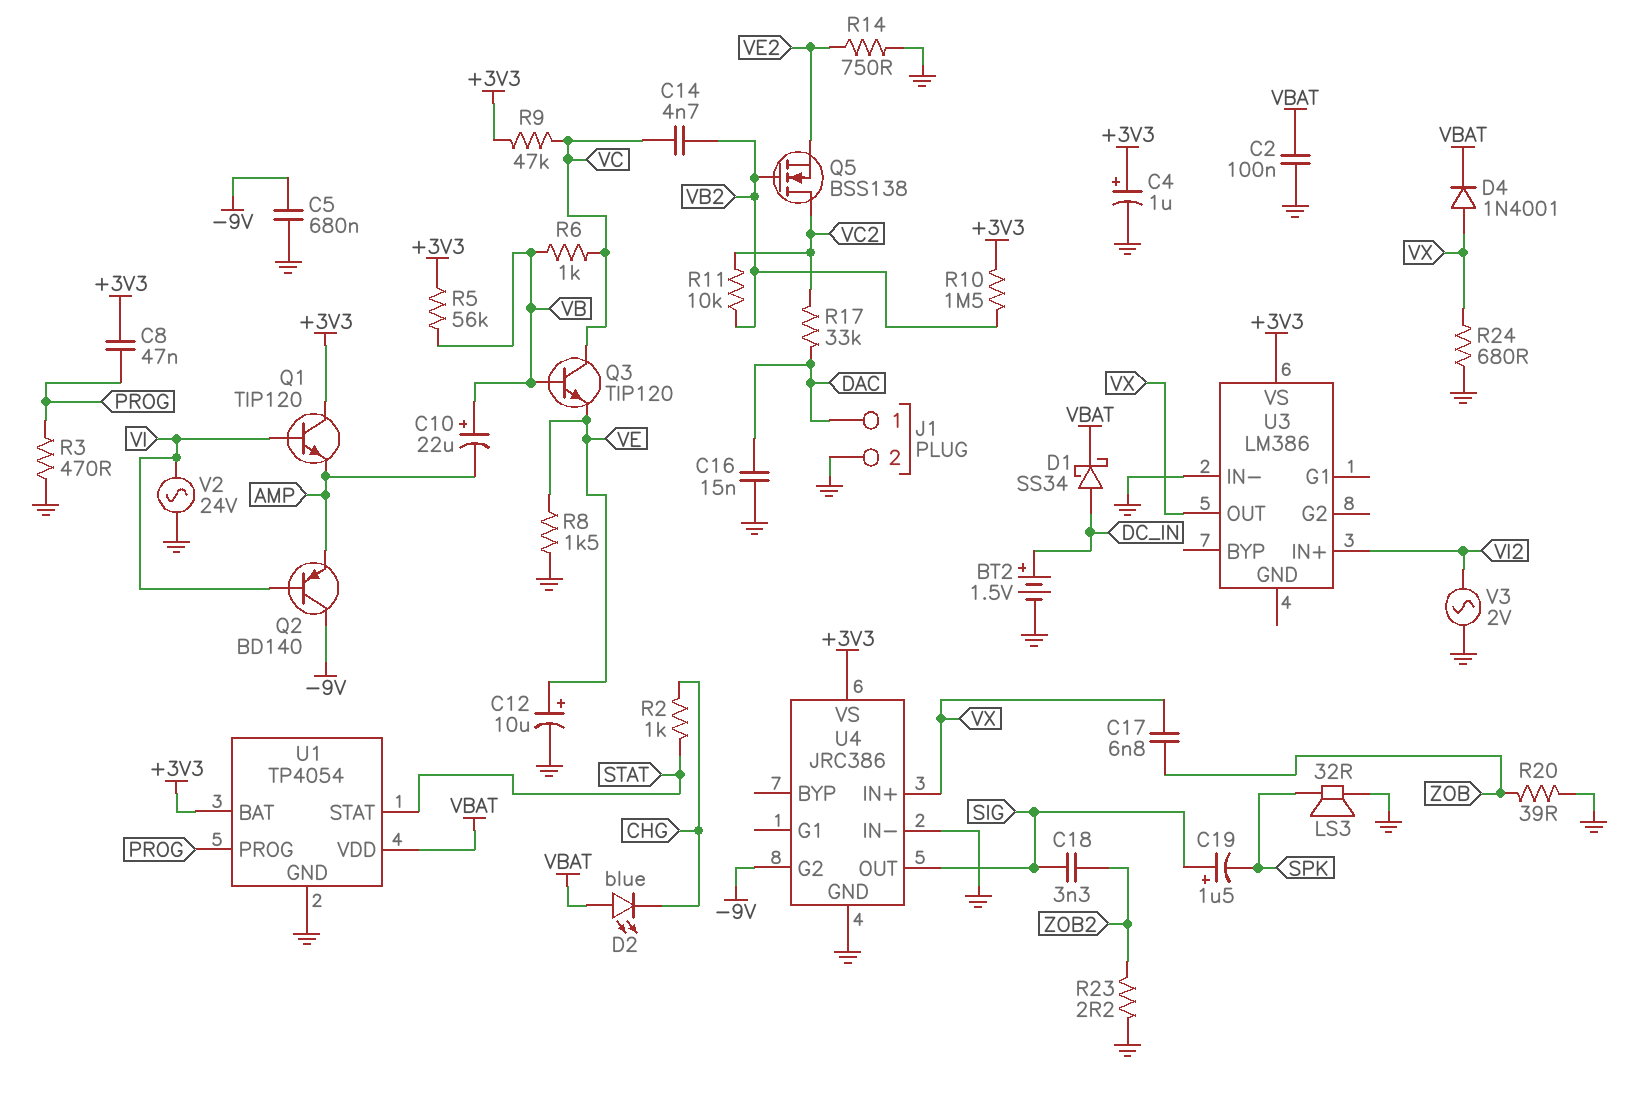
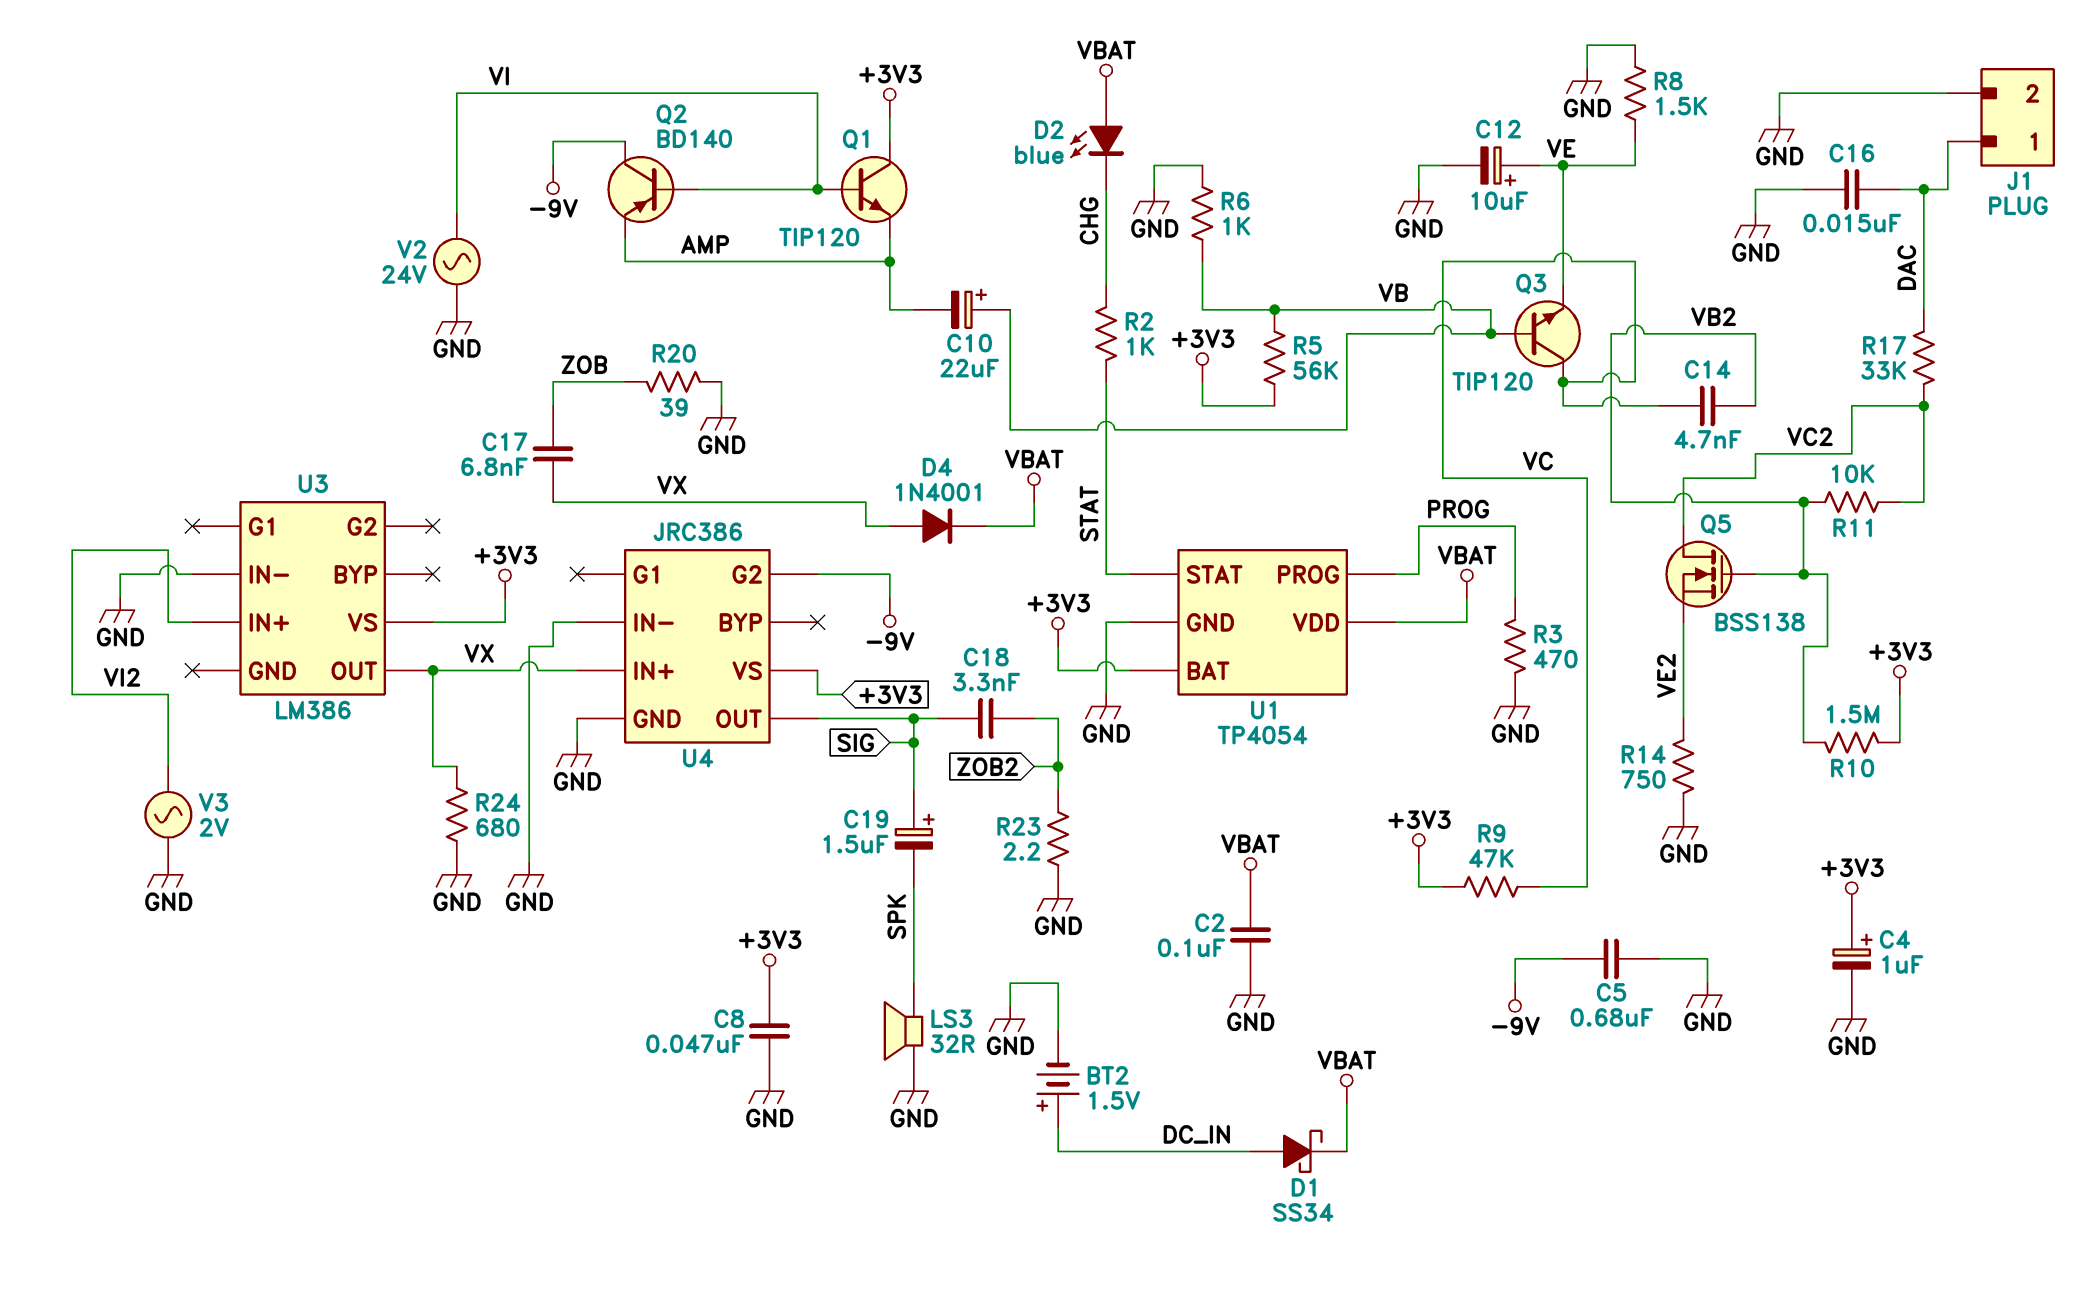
C8: 47nF (+3V3, PROG) -> 47nF (+3V3, GND)
R6: 1k (VB, VC) -> 1k (GND, VB)

